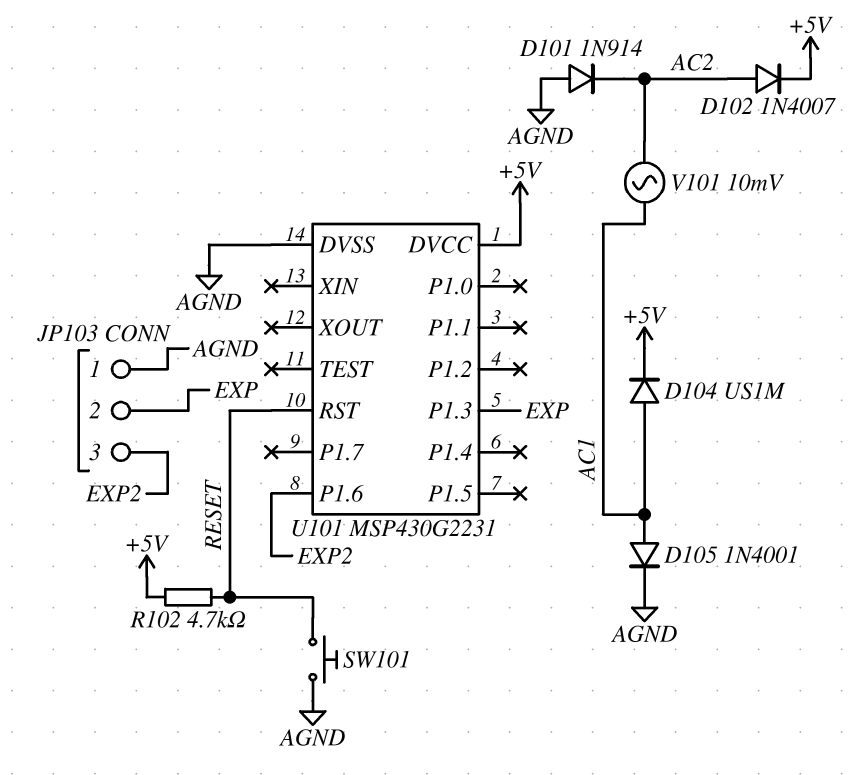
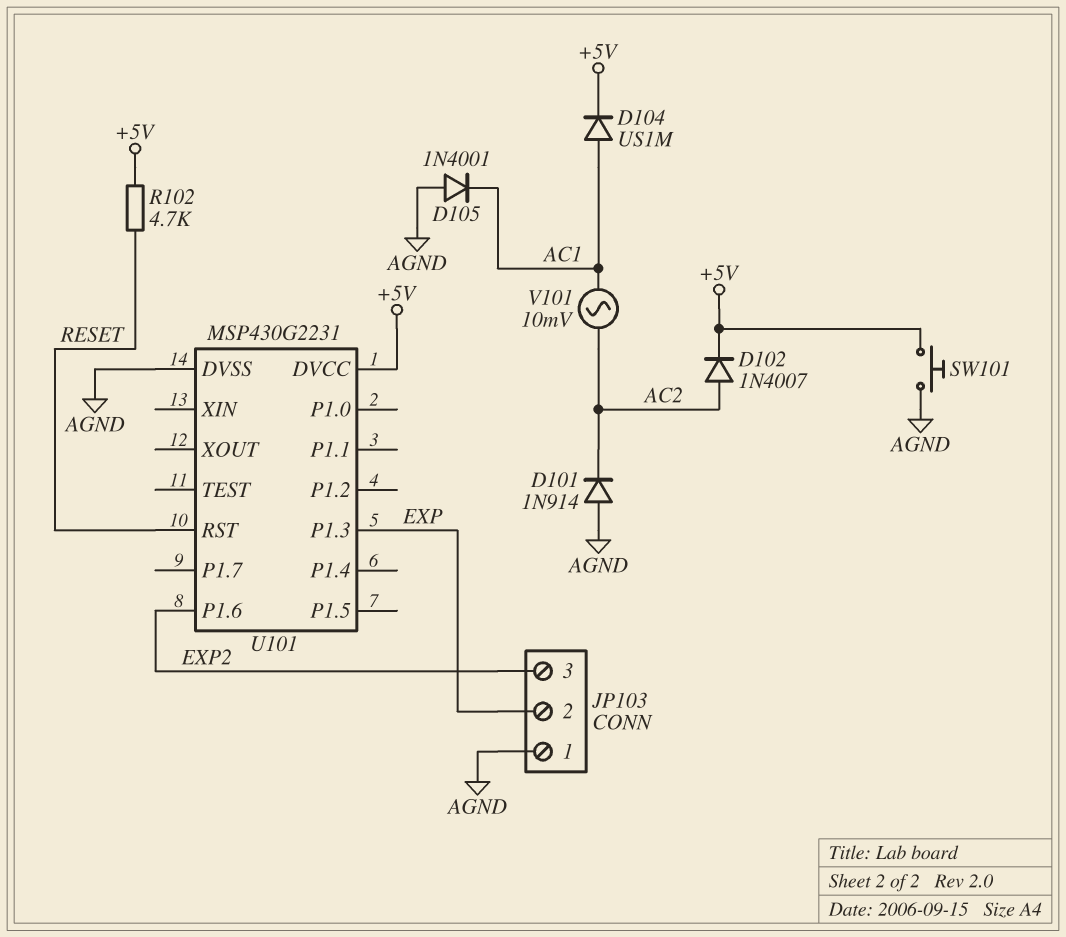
D105: diode 1N4001 (A AC1, K AGND) -> diode 1N4001 (A AGND, K AC1)
SW101: button (AGND, RESET) -> button (+5V, AGND)

